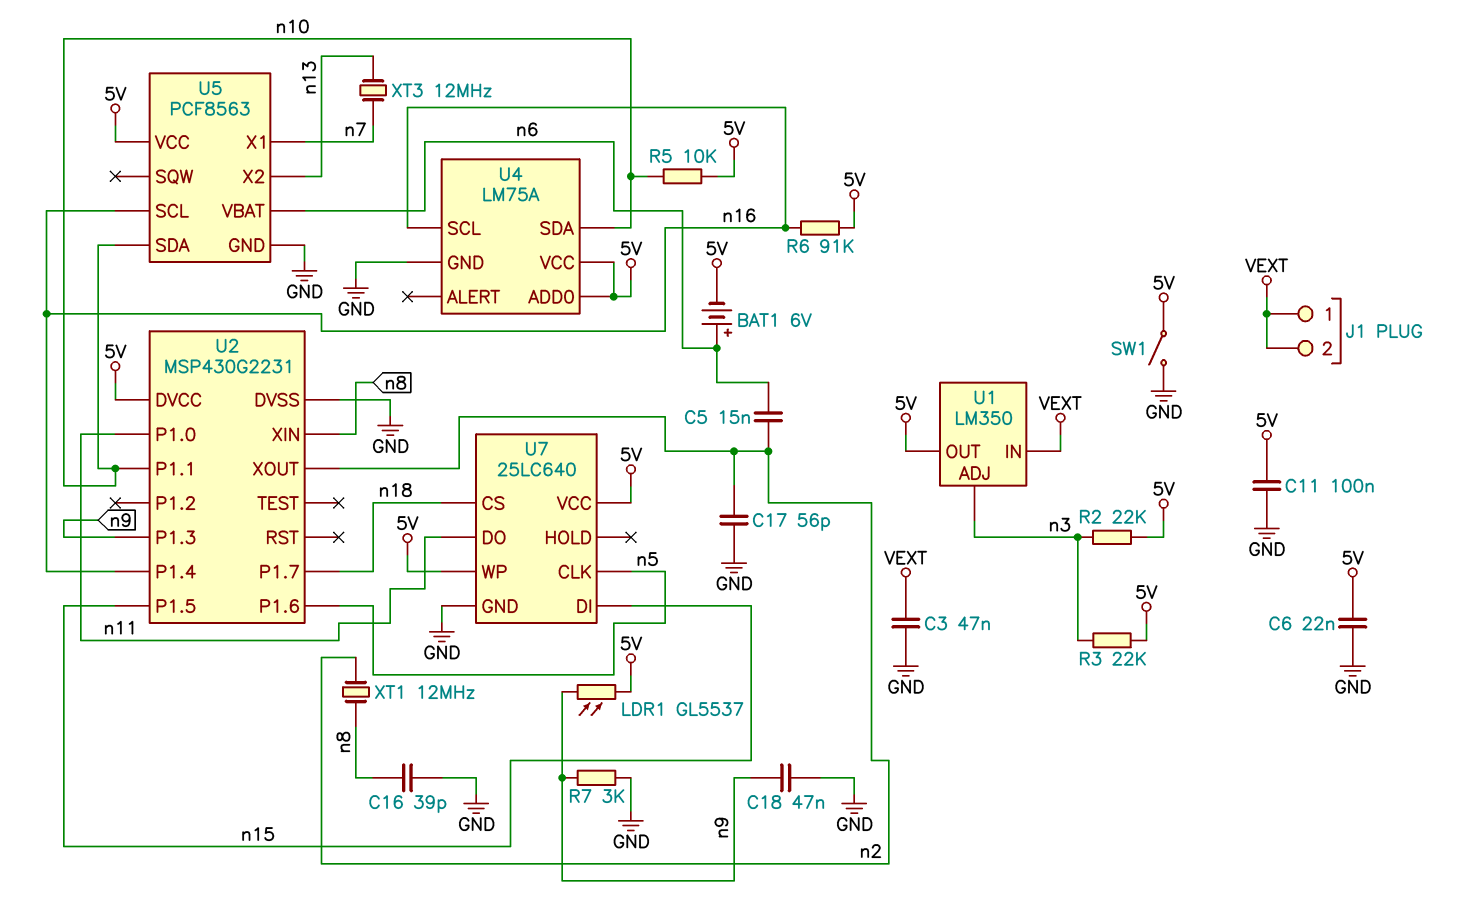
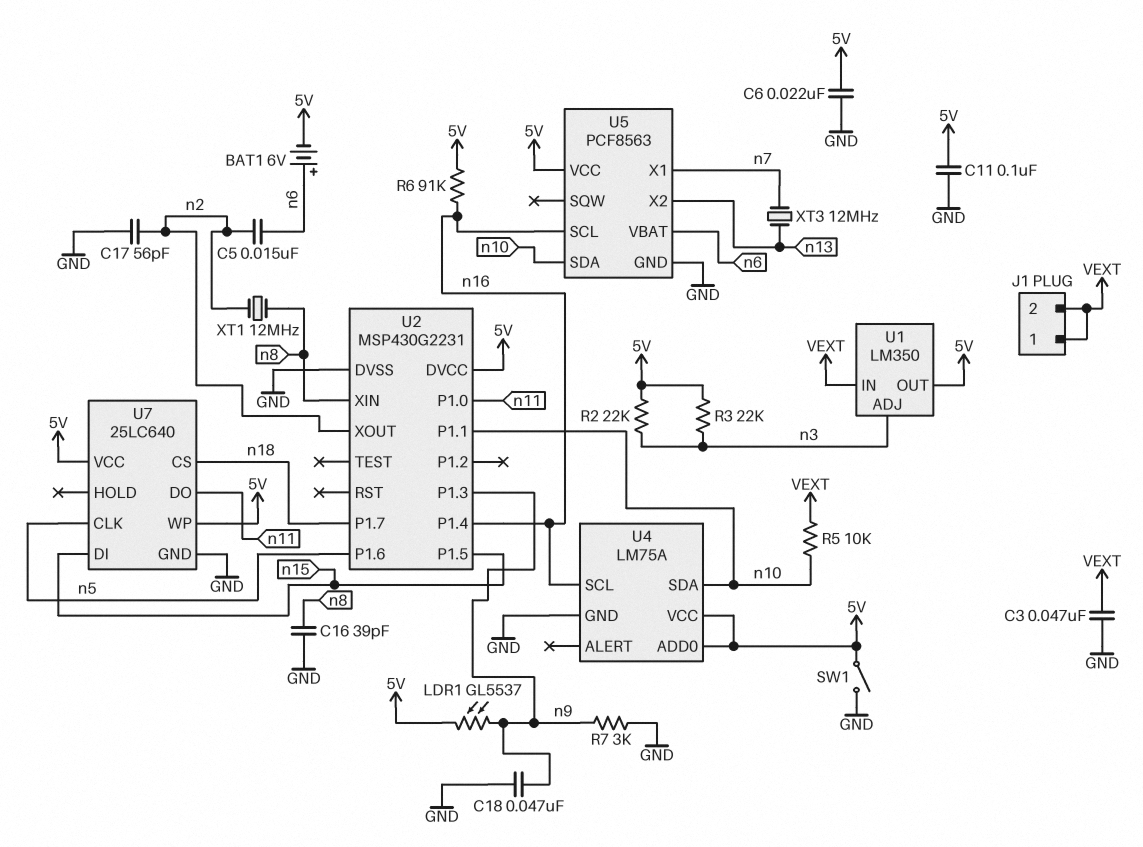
R5: 10k (5V, n10) -> 10k (VEXT, n10)

